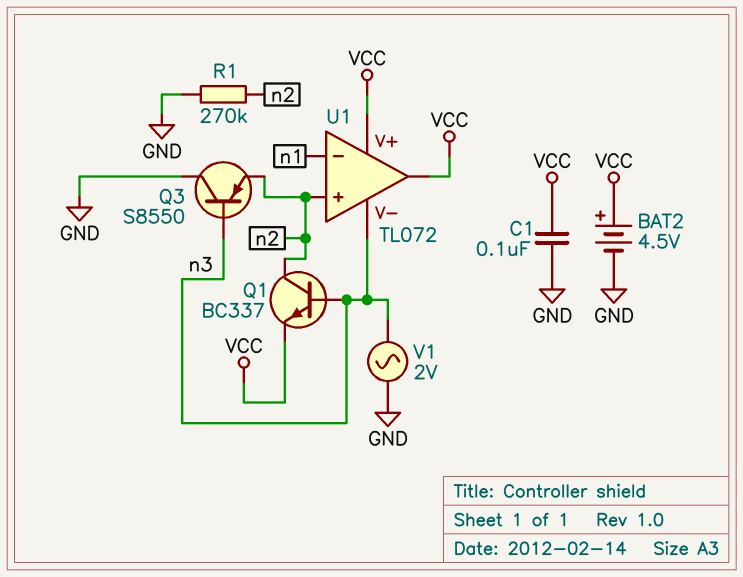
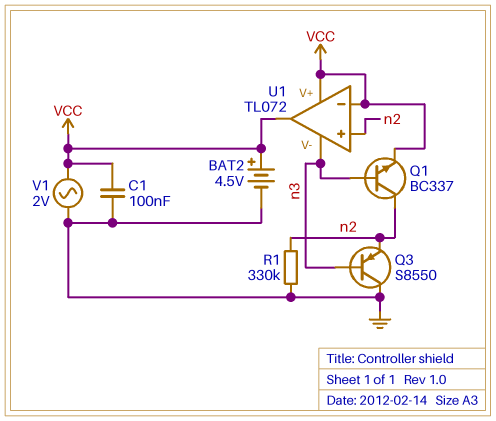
R1: 270k (GND, n2) -> 330k (GND, n2)
U1 pin in-: n1 -> VCC
V1: AC 2V (GND, n3) -> AC 2V (GND, VCC)

